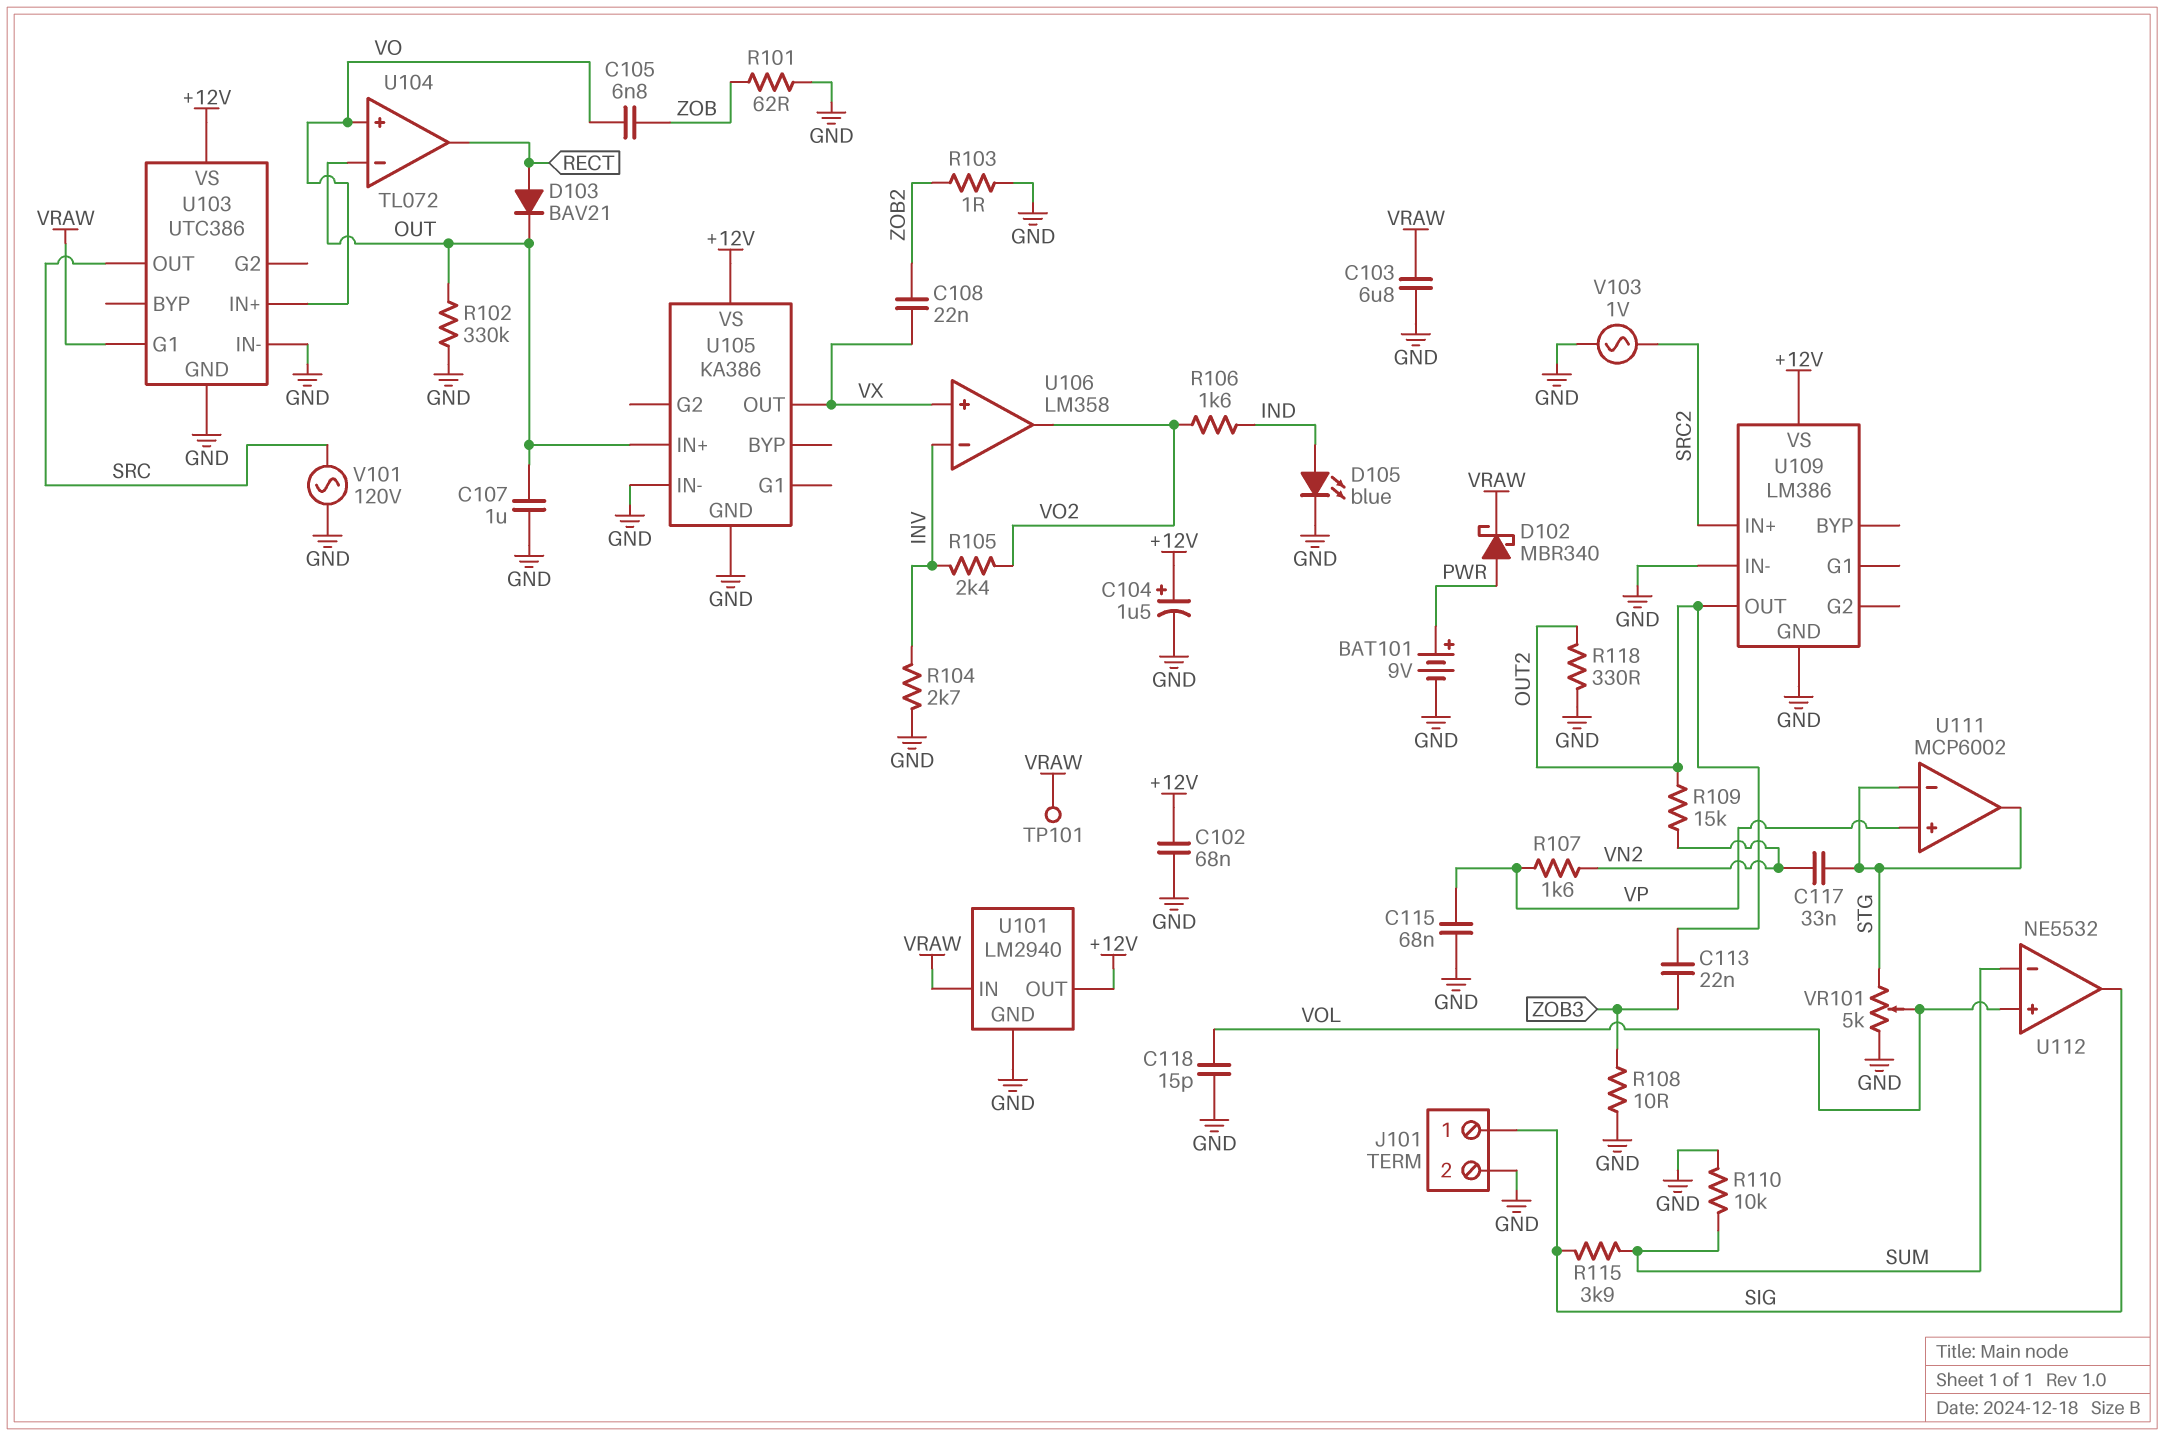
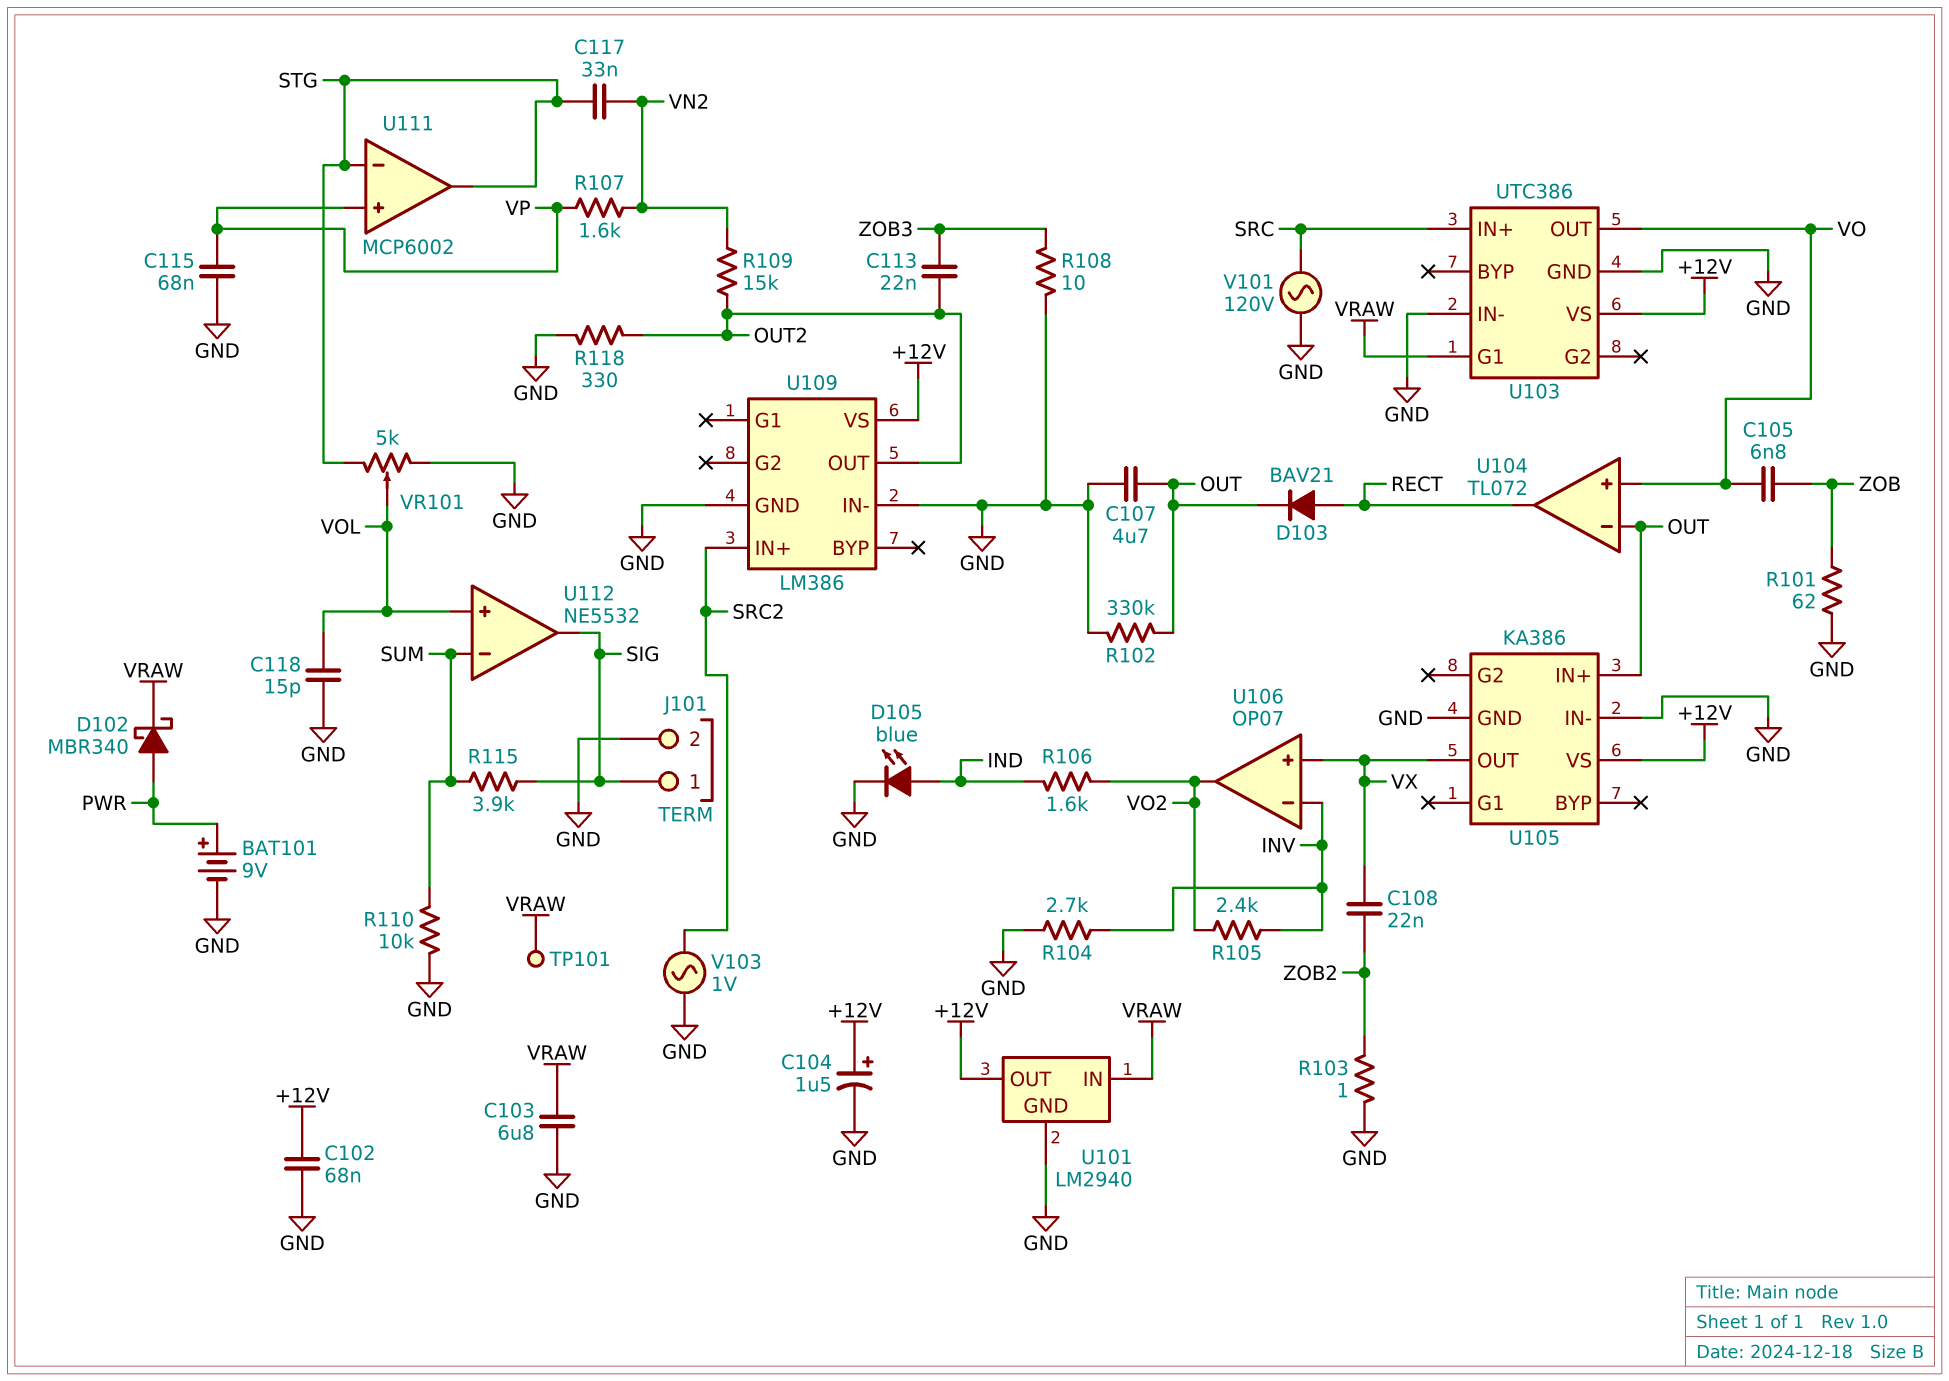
C107: 1uF (GND, OUT) -> 4.7uF (GND, OUT)
U103 pin IN+: VO -> SRC
U103 pin OUT: SRC -> VO
U106: LM358 -> OP07

